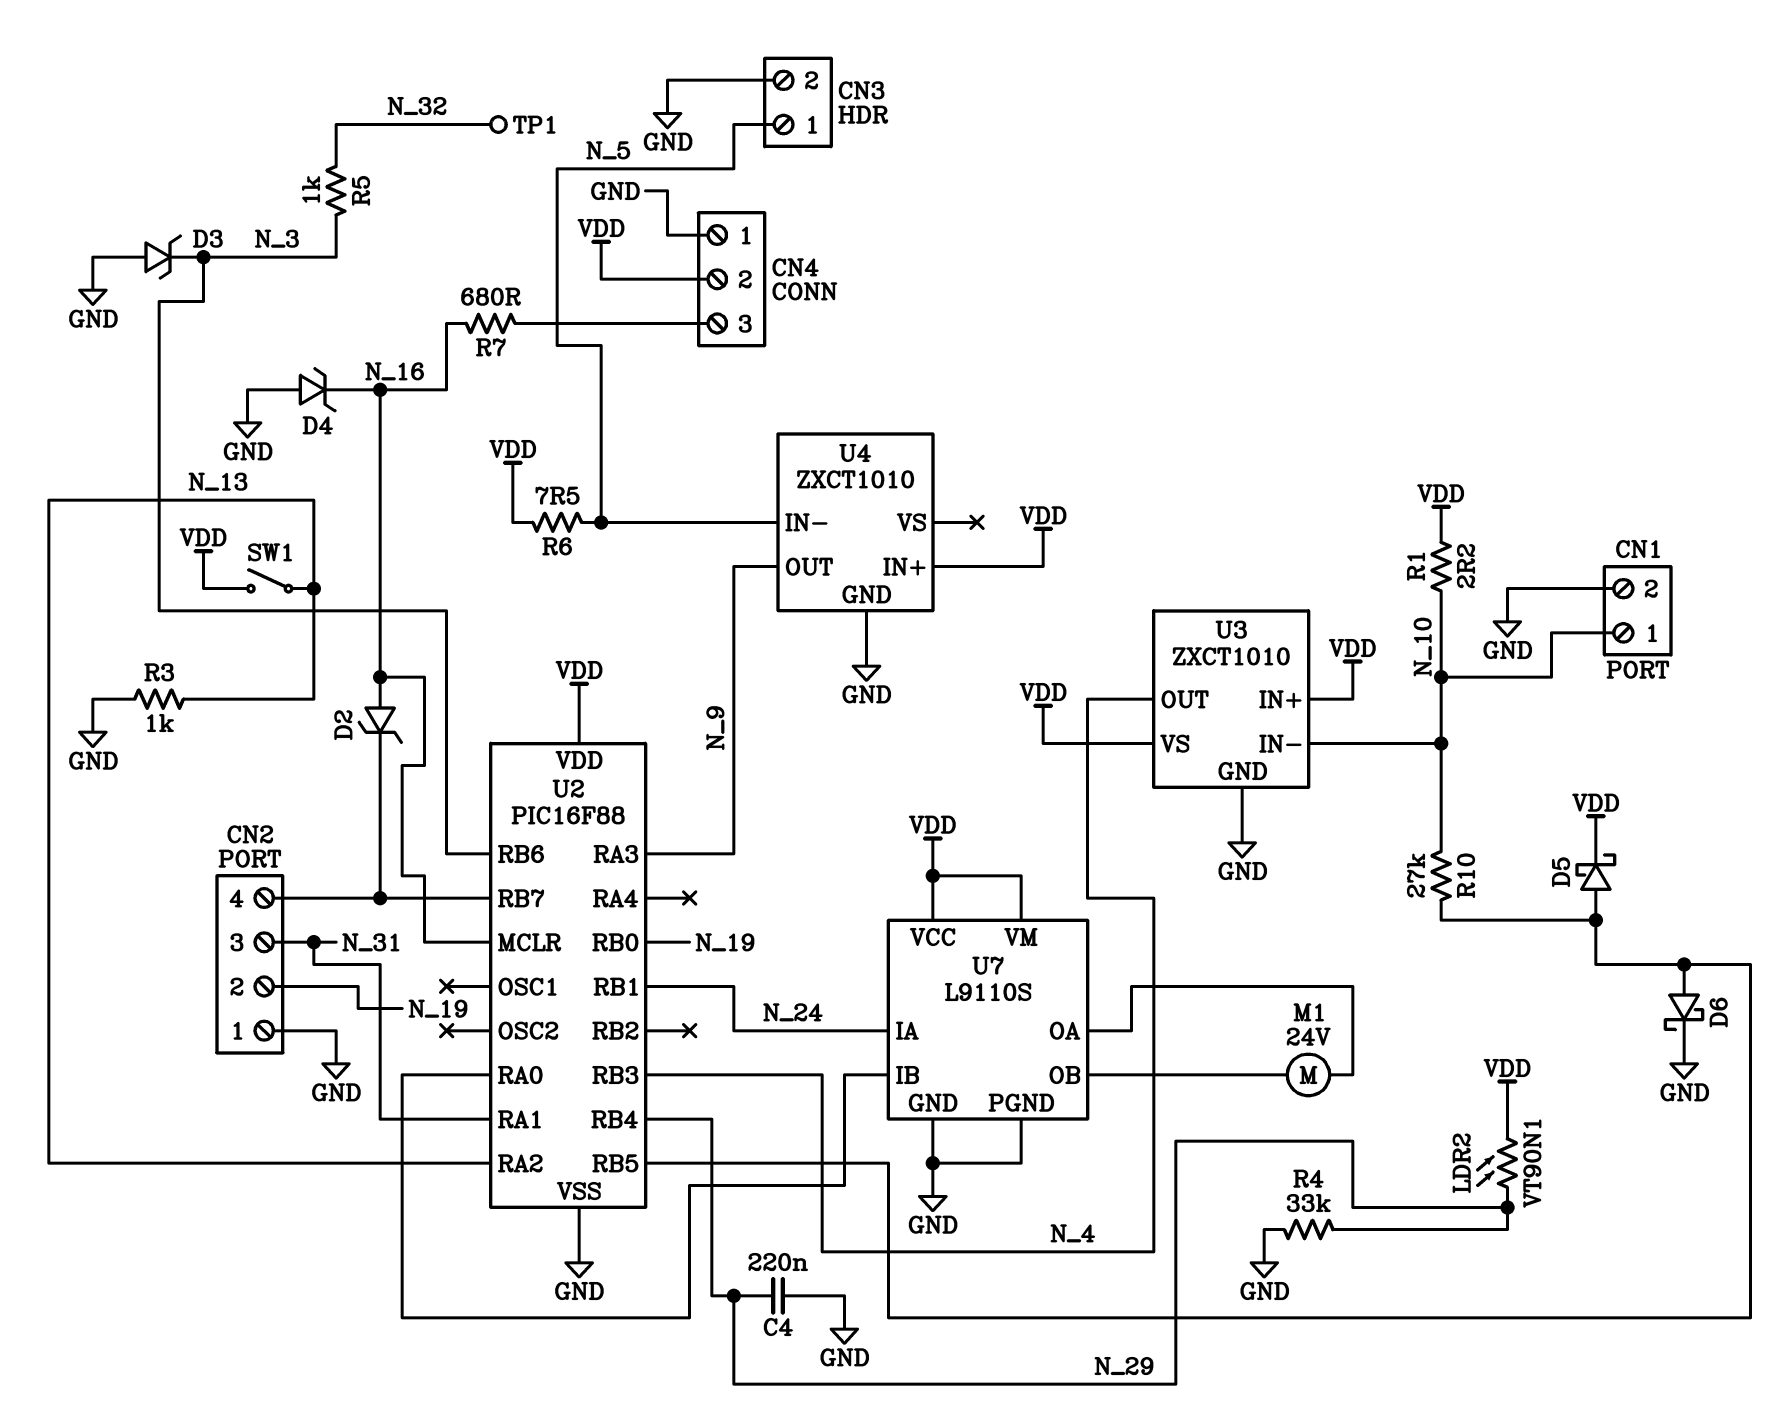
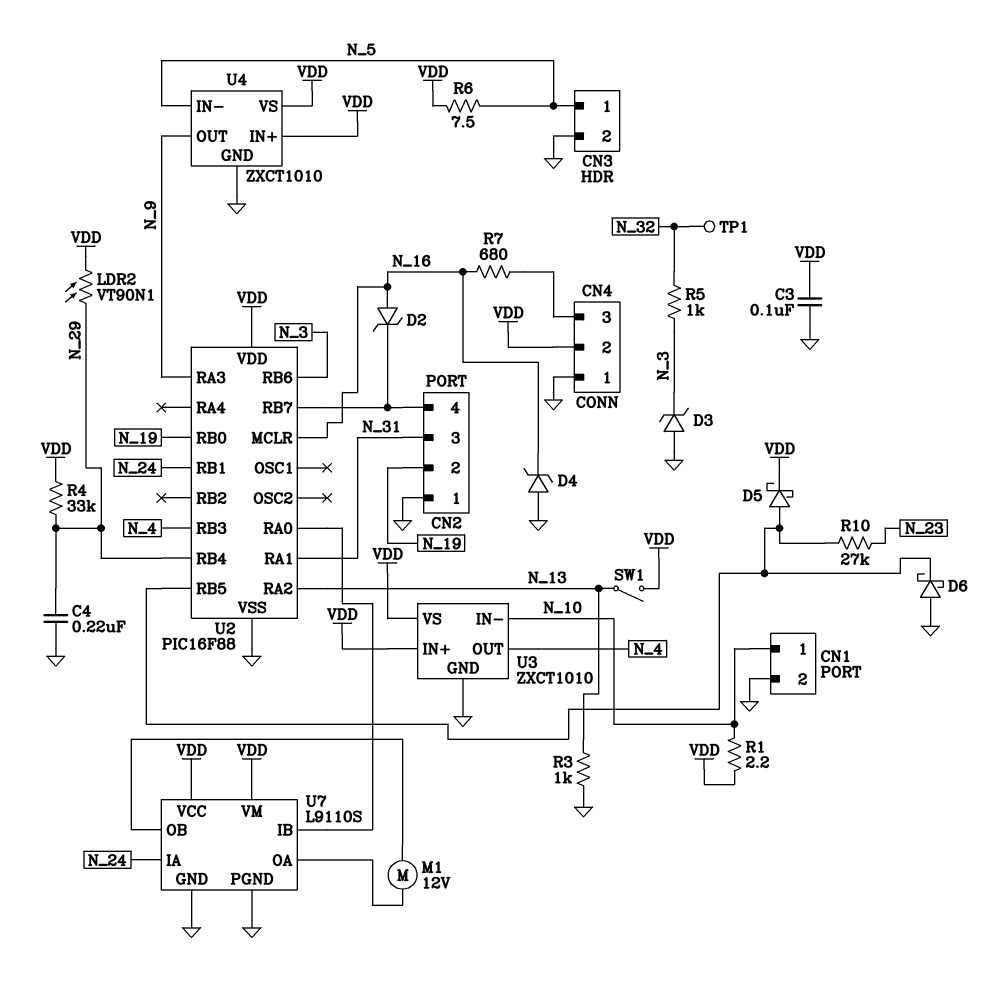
C3: none -> 100nF (GND, VDD)
D6: schottky (A U2/RB5, K GND) -> schottky (A GND, K U2/RB5)
M1: motor 24V (U7/OA, U7/OB) -> motor 12V (U7/OA, U7/OB)
R4: 33k (GND, N_29) -> 33k (N_29, VDD)
R10: 27k (N_10, U2/RB5) -> 27k (N_23, U2/RB5)
U4 pin VS: none -> VDD

